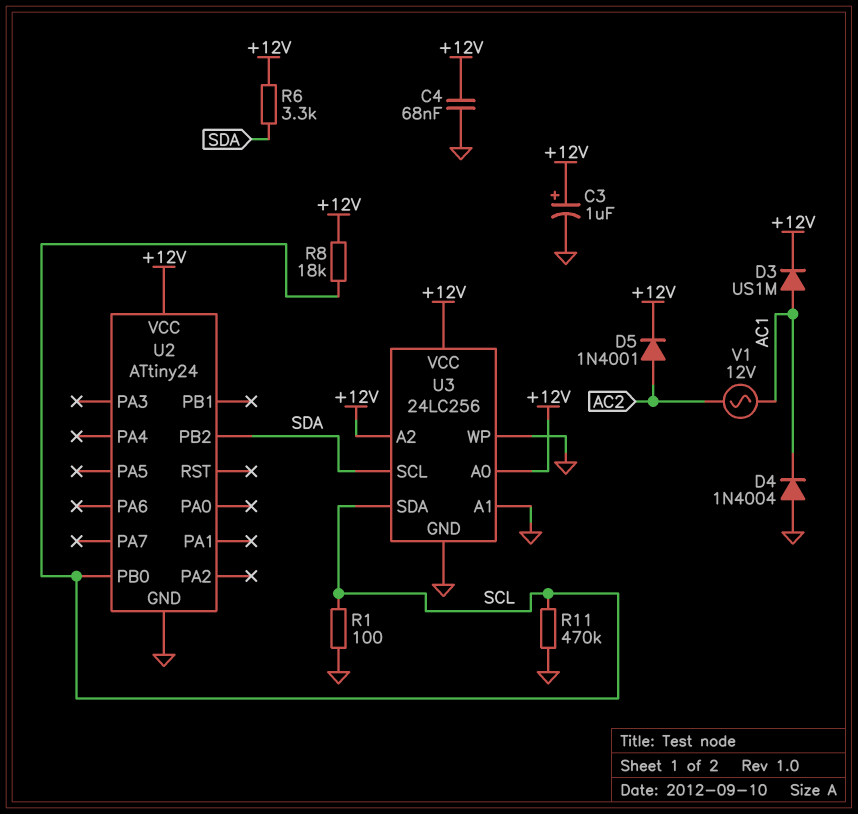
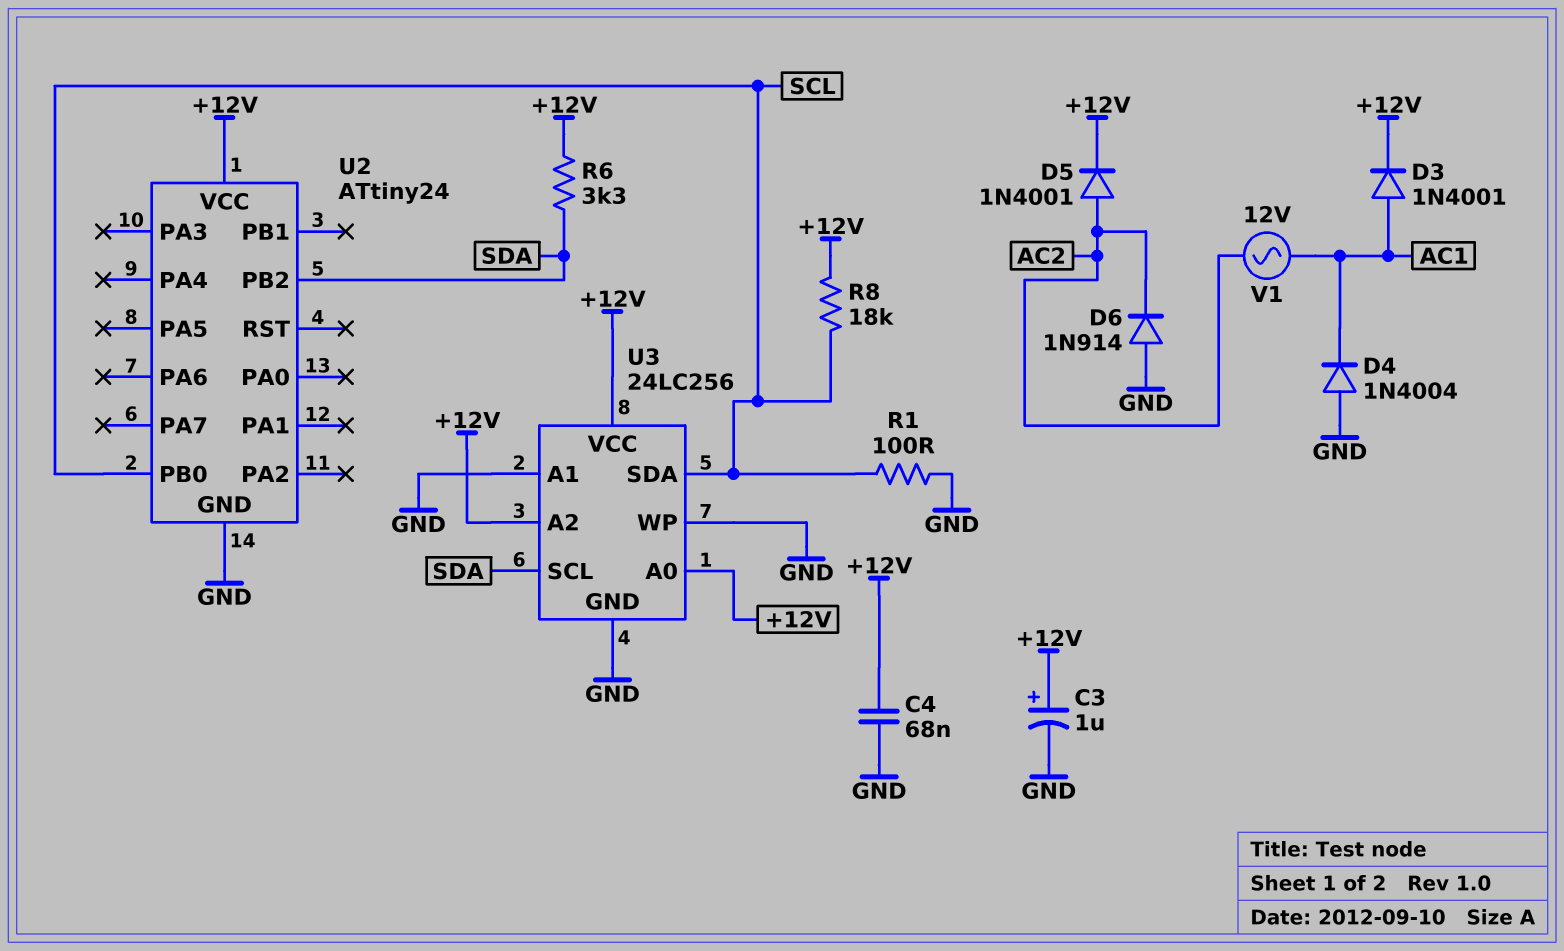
D3: diode US1M (A AC1, K +12V) -> diode 1N4001 (A AC1, K +12V)
D6: none -> diode 1N914 (A GND, K AC2)
R11: 470k (GND, SCL) -> none

